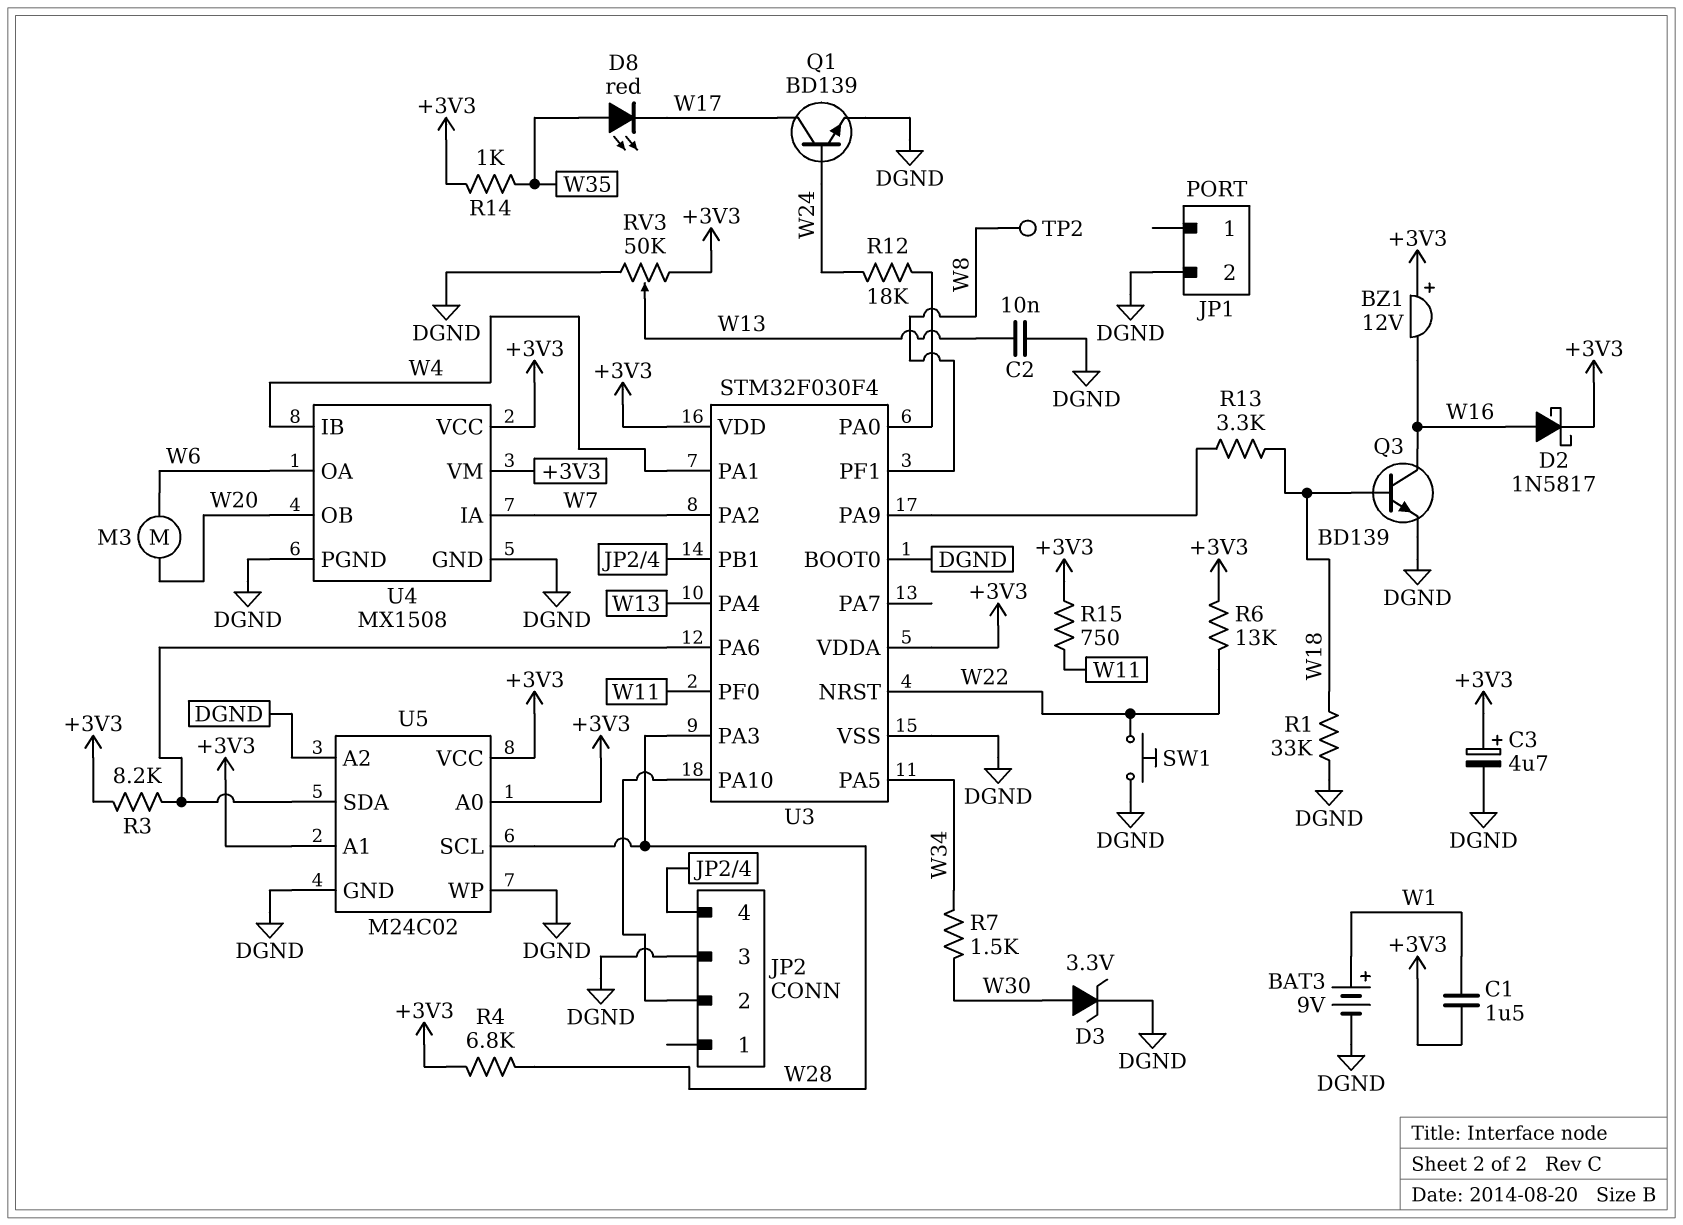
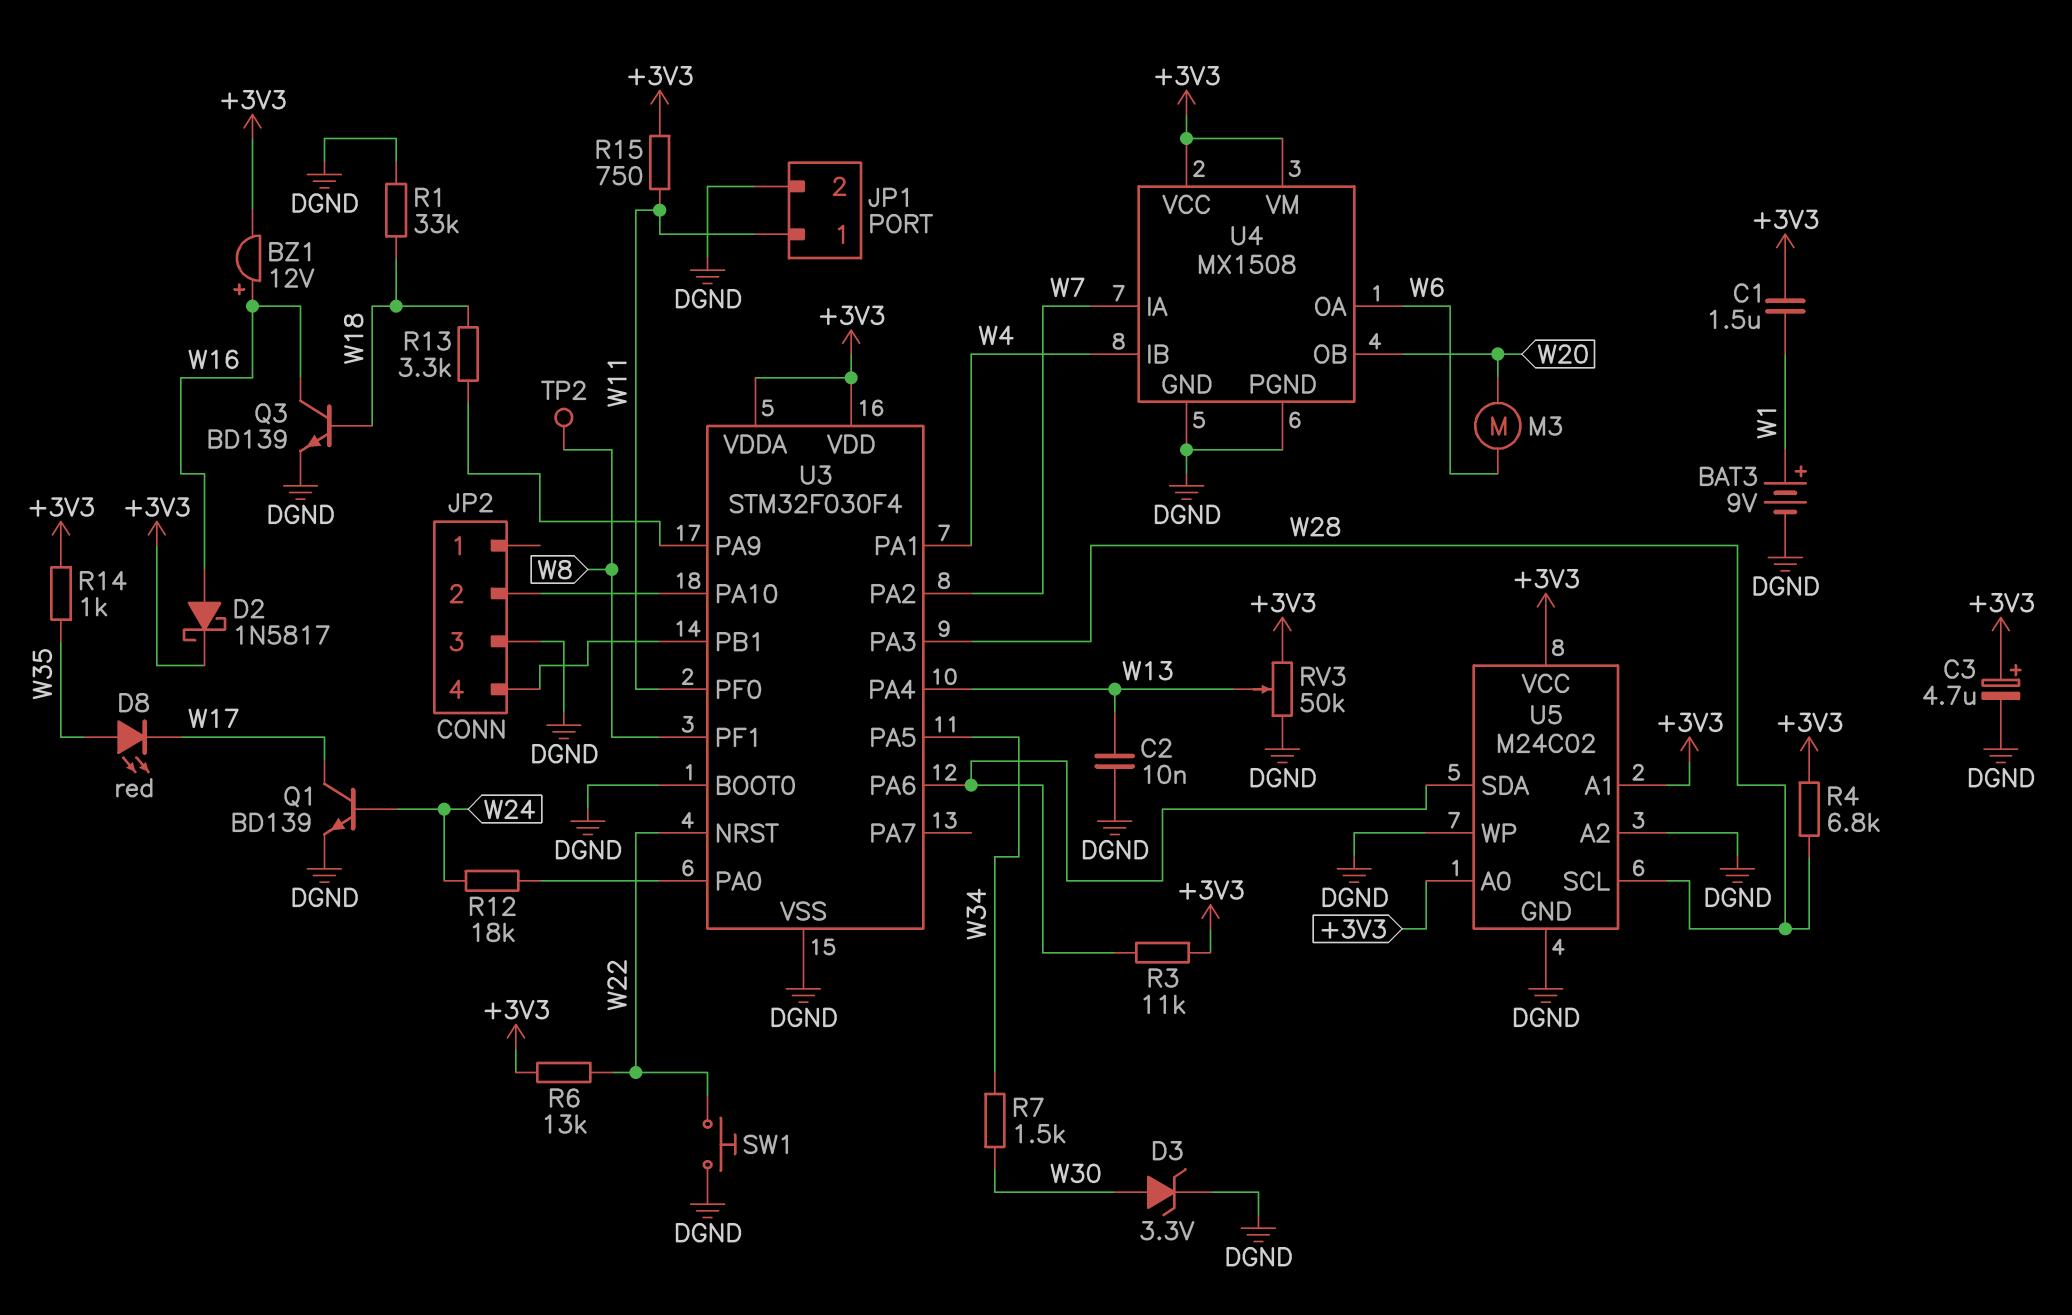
BZ1: buzzer 12V (plus +3V3, minus W16) -> buzzer 12V (plus W16, minus +3V3)
JP1 pin 1: none -> W11
R3: 8.2k (+3V3, U3/PA6) -> 11k (+3V3, U3/PA6)

